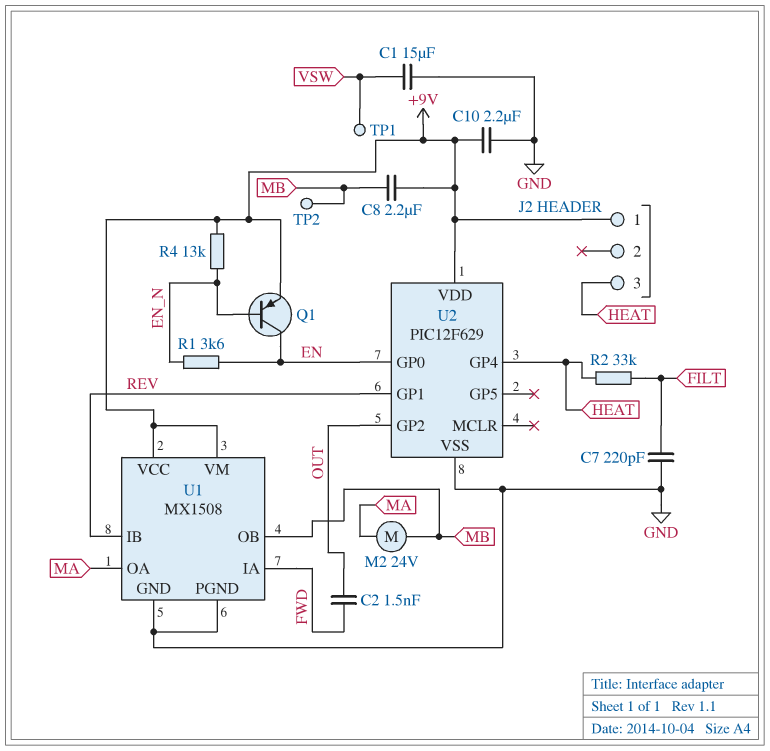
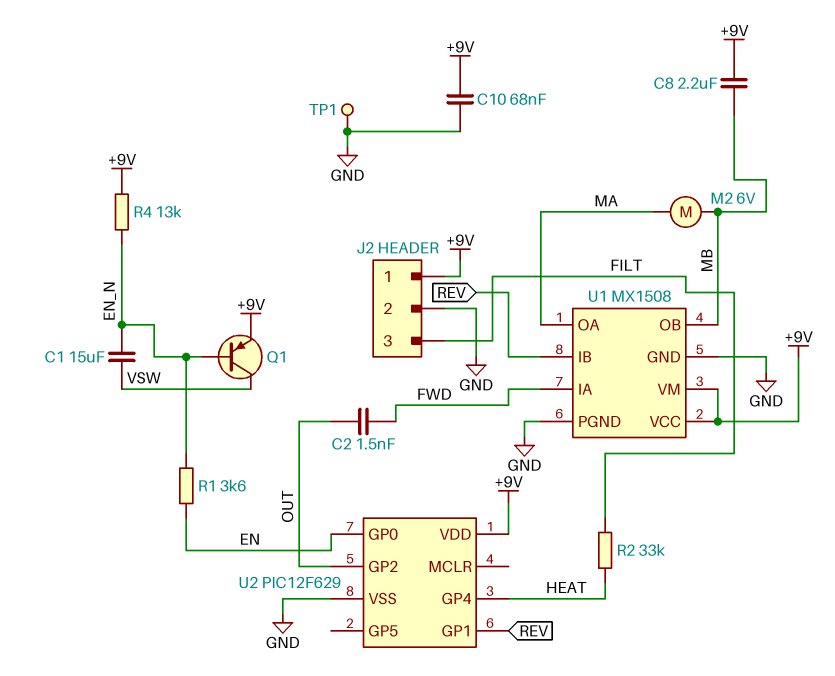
C1: 15uF (GND, VSW) -> 15uF (EN_N, VSW)
C7: 220pF (FILT, GND) -> none
C10: 2.2uF (+9V, GND) -> 68nF (+9V, GND)
J2 pin 2: none -> GND
J2 pin 3: HEAT -> FILT
M2: motor 24V (MA, MB) -> motor 6V (MA, MB)
Q1: PNP (B EN_N, C EN, E +9V) -> PNP (B EN_N, C VSW, E +9V)
TP1: test point (VSW) -> test point (GND)
TP2: test point (MB) -> none

